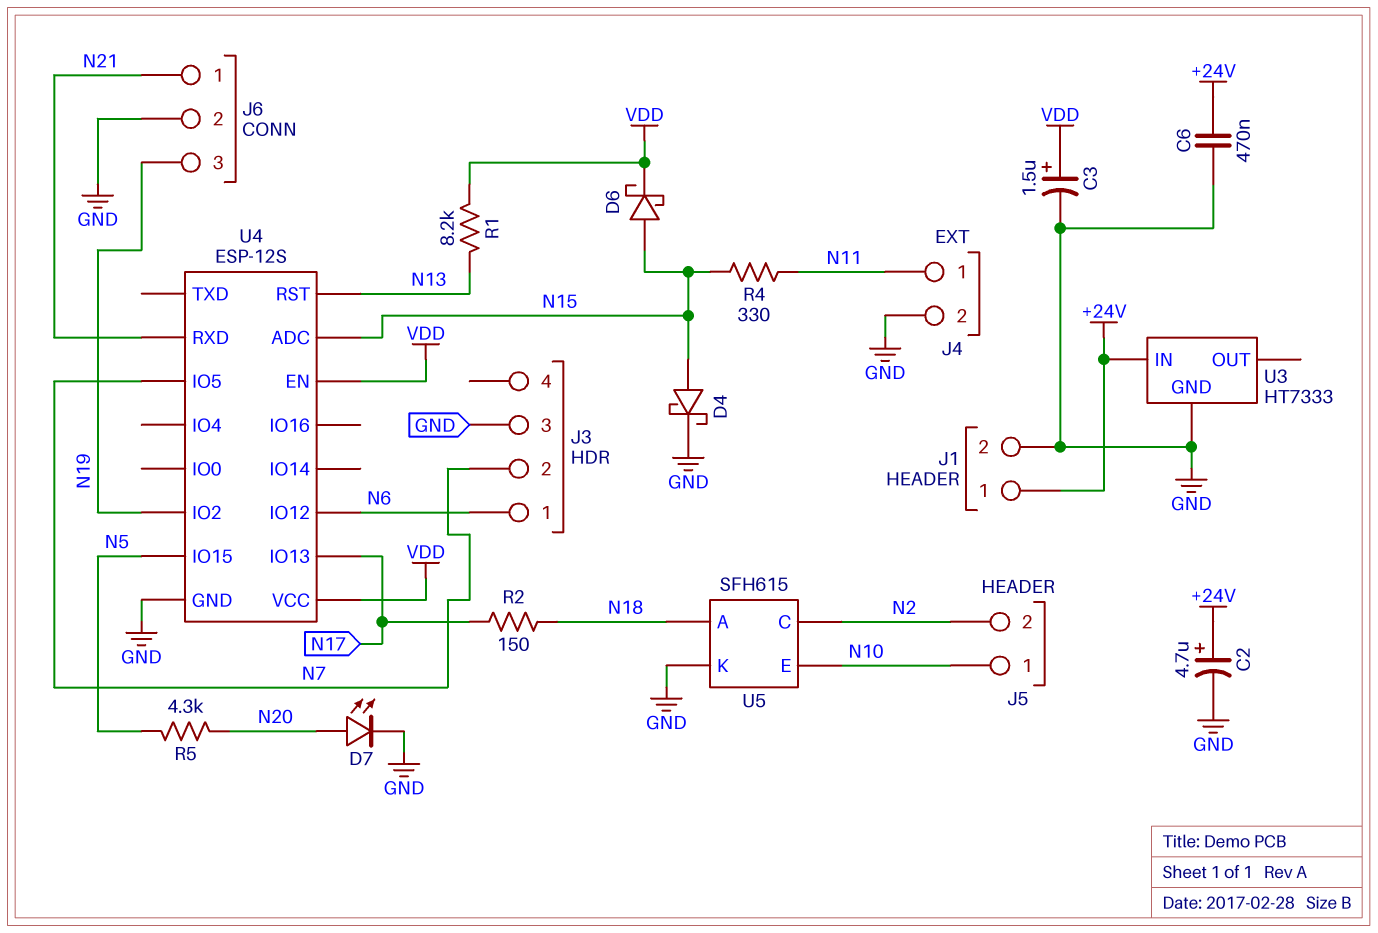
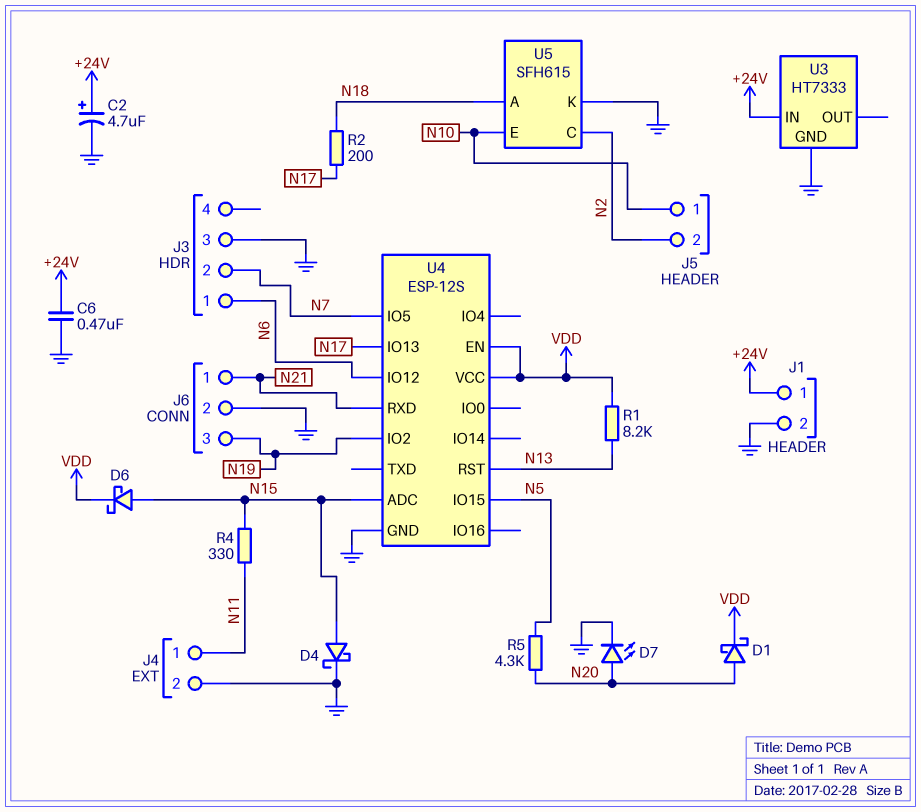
C3: 1.5uF (plus VDD, minus GND) -> none
D1: none -> schottky (A N20, K VDD)
R2: 150 (N17, N18) -> 200 (N17, N18)

